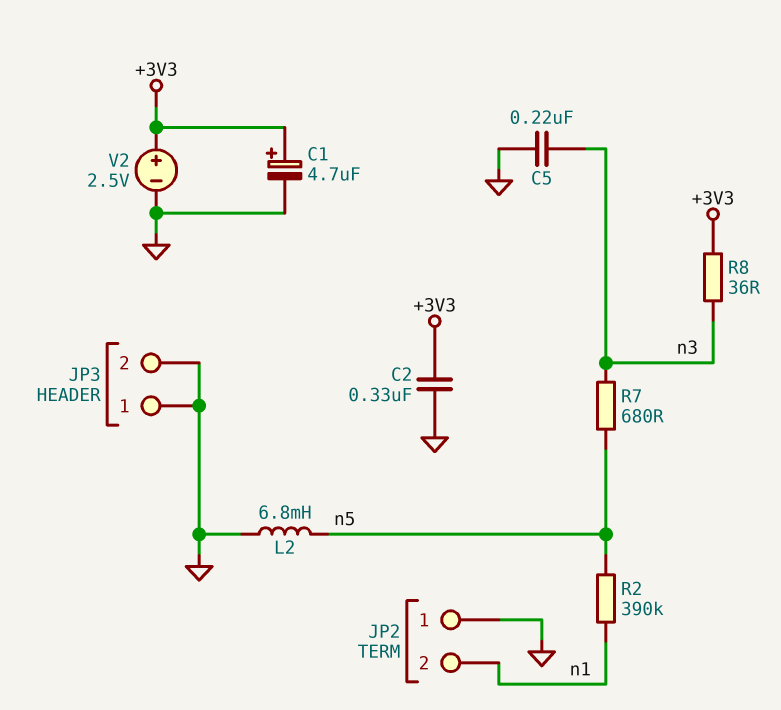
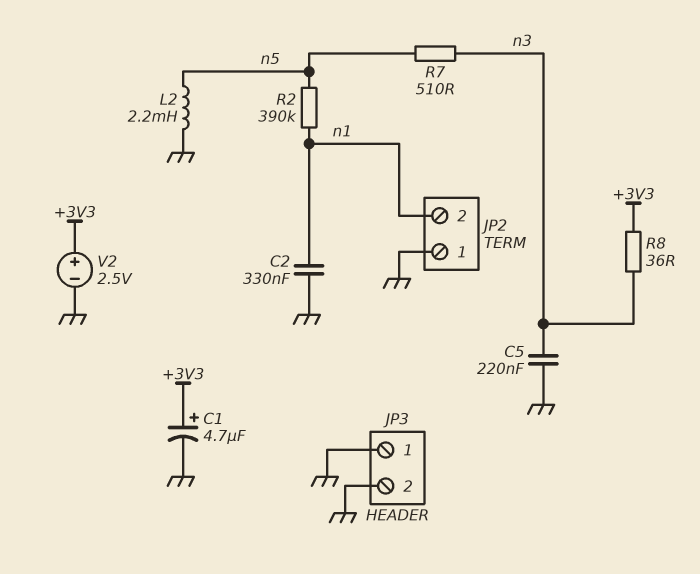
C2: 330nF (+3V3, GND) -> 330nF (GND, n1)
L2: 6.8mH (GND, n5) -> 2.2mH (GND, n5)
R7: 680 (n3, n5) -> 510 (n3, n5)

